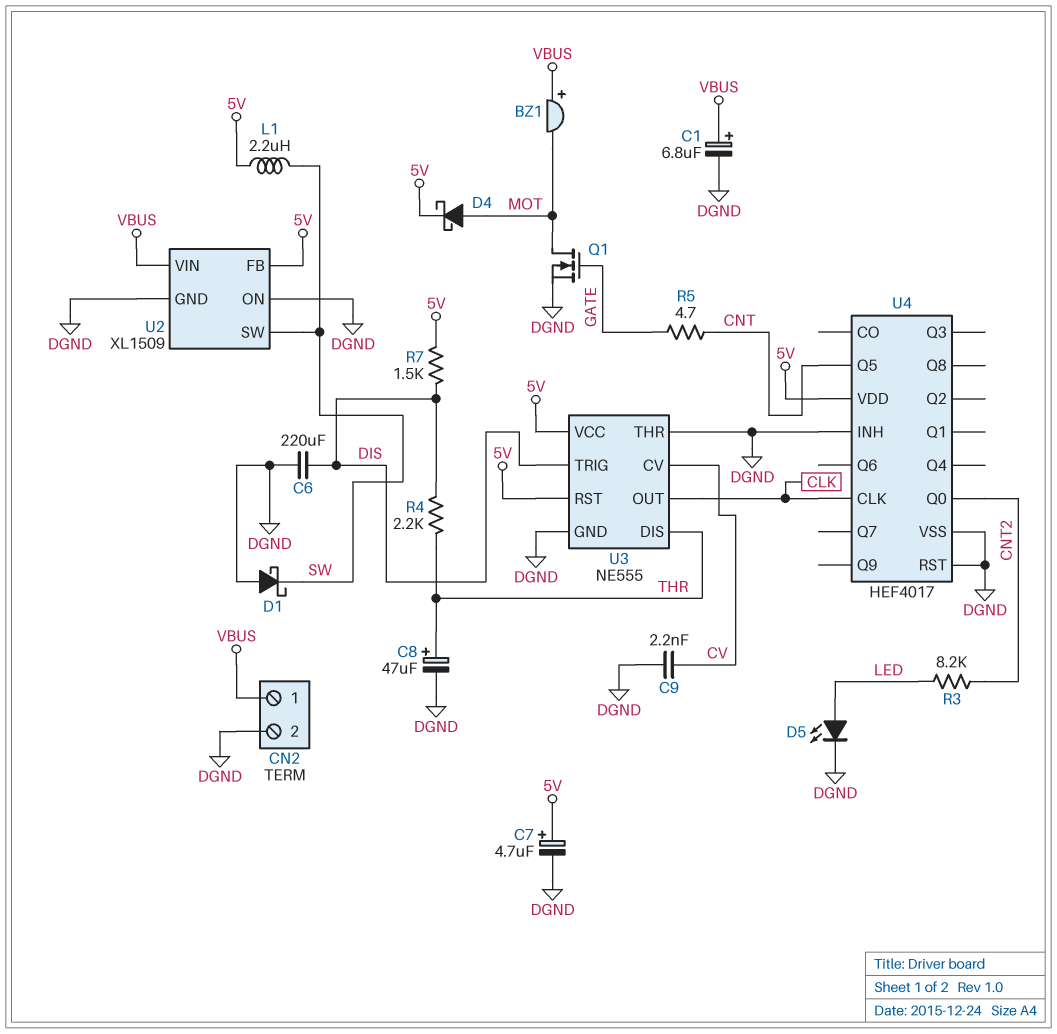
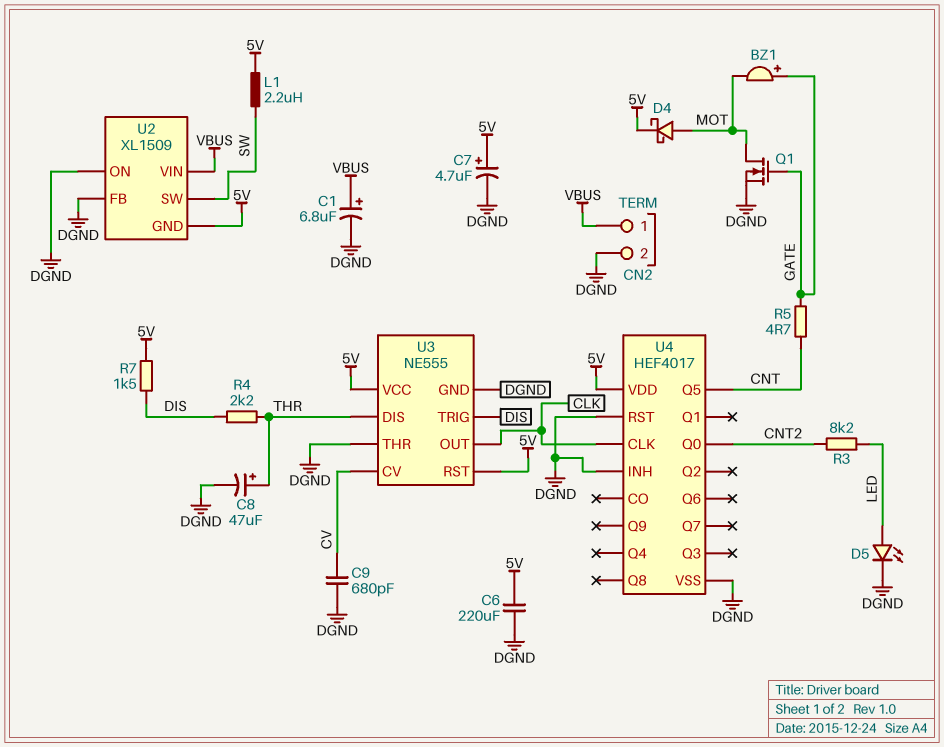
BZ1: buzzer (plus VBUS, minus MOT) -> buzzer (plus GATE, minus MOT)
C6: 220uF (DGND, DIS) -> 220uF (5V, DGND)
C9: 2.2nF (CV, DGND) -> 680pF (CV, DGND)
D1: schottky (A DGND, K SW) -> none
U2 pin FB: 5V -> DGND
U2 pin GND: DGND -> 5V

